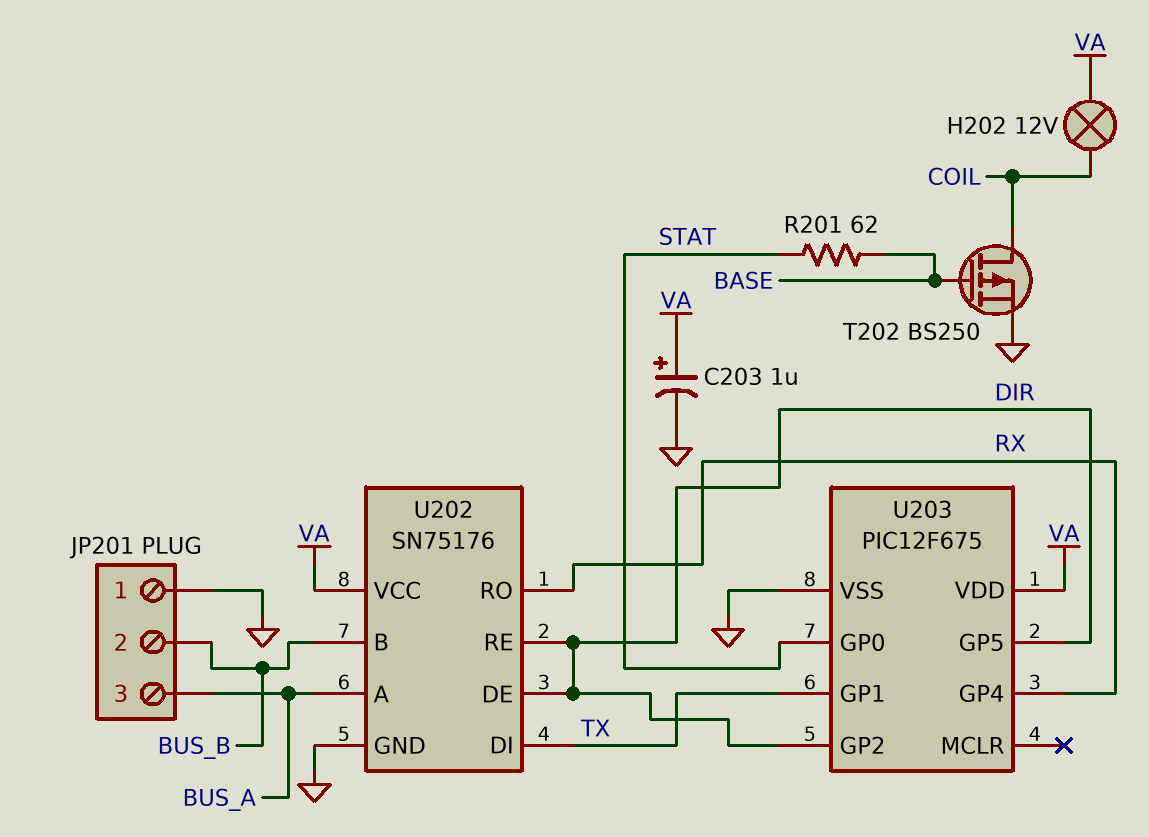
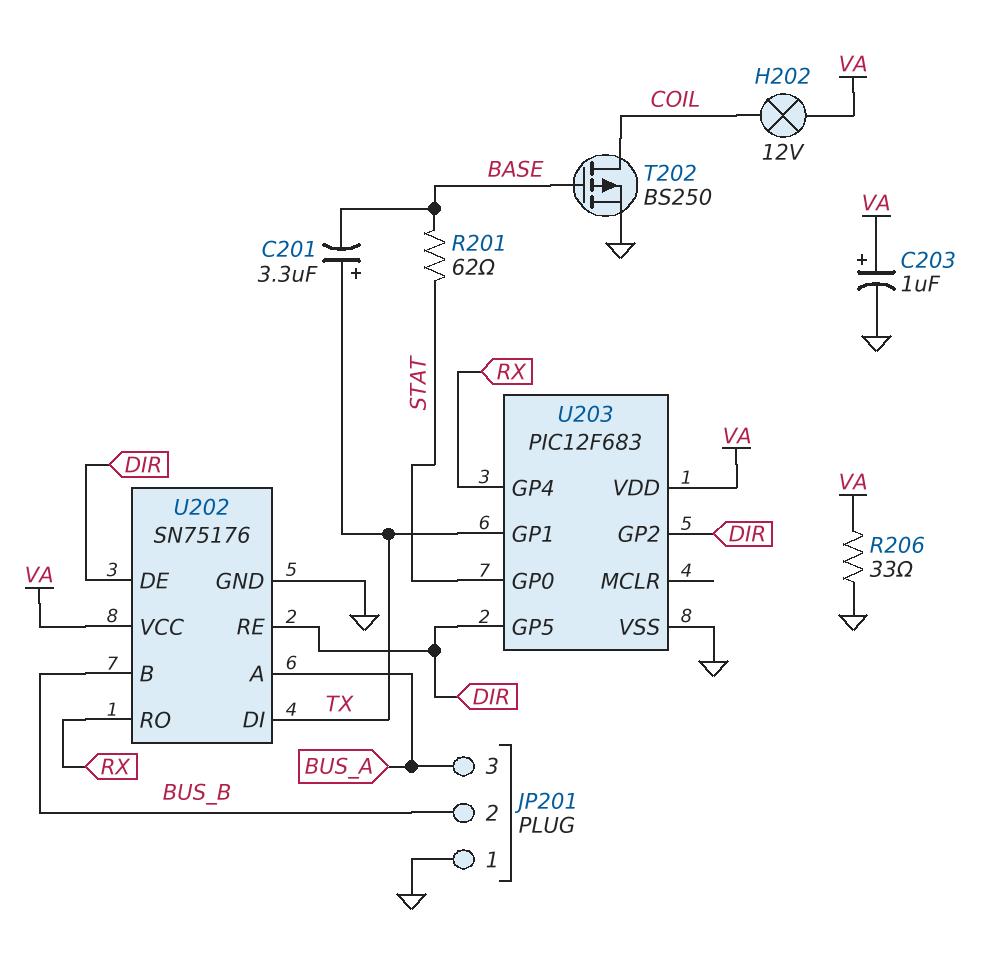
C201: none -> 3.3uF (plus TX, minus BASE)
R206: none -> 33 (GND, VA)
U203: PIC12F675 -> PIC12F683

